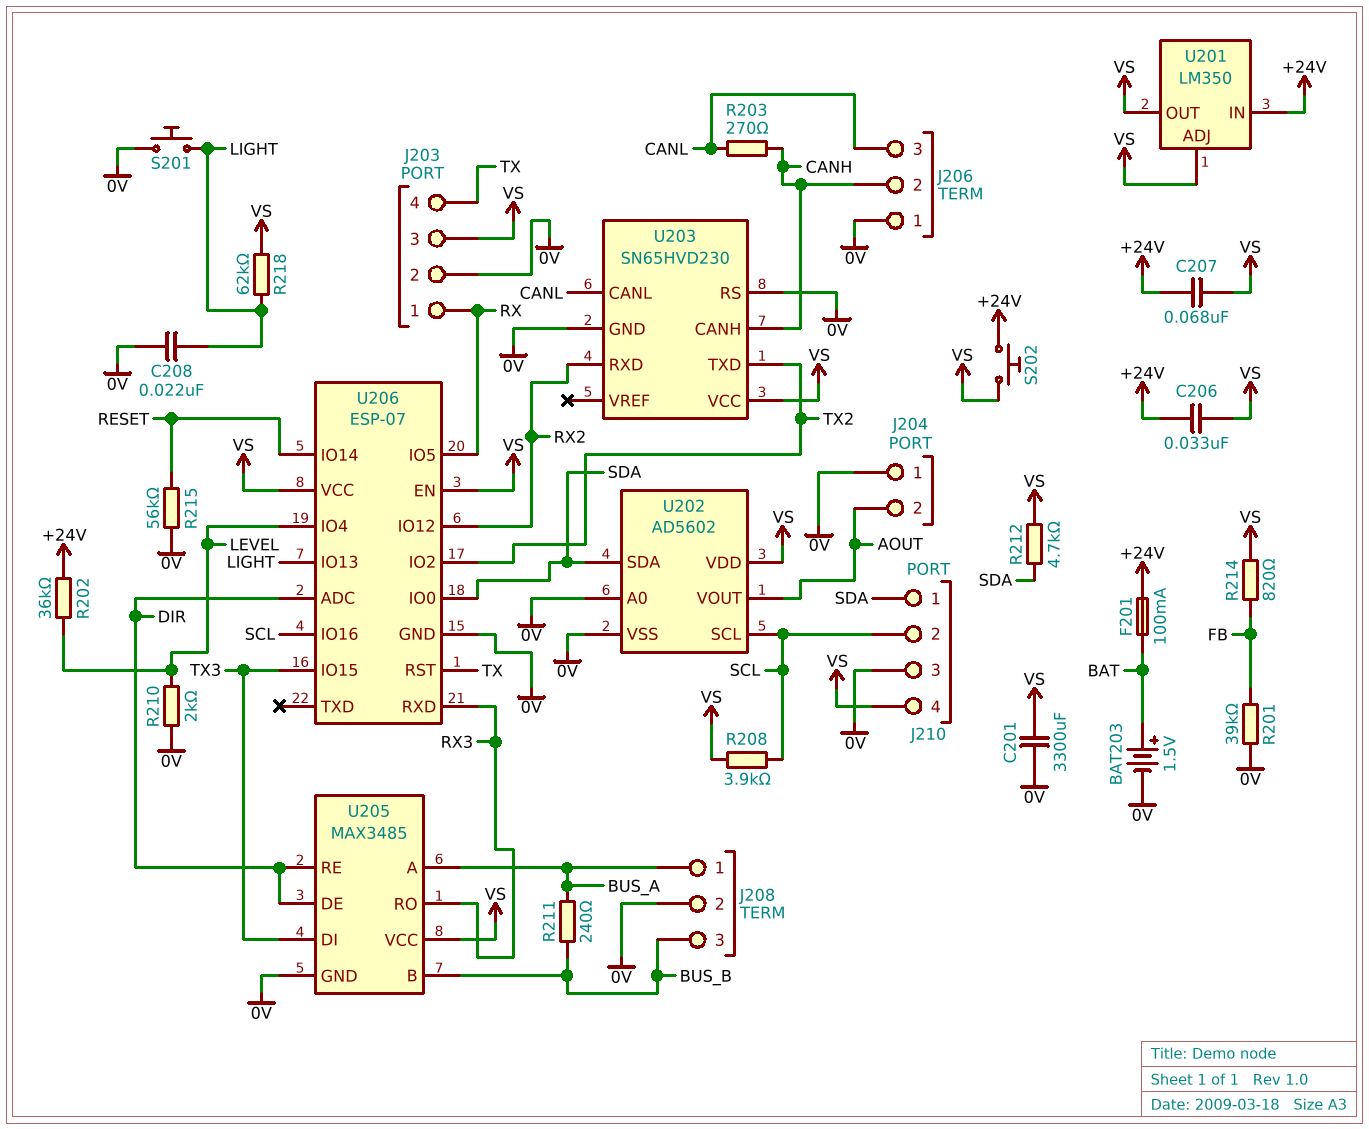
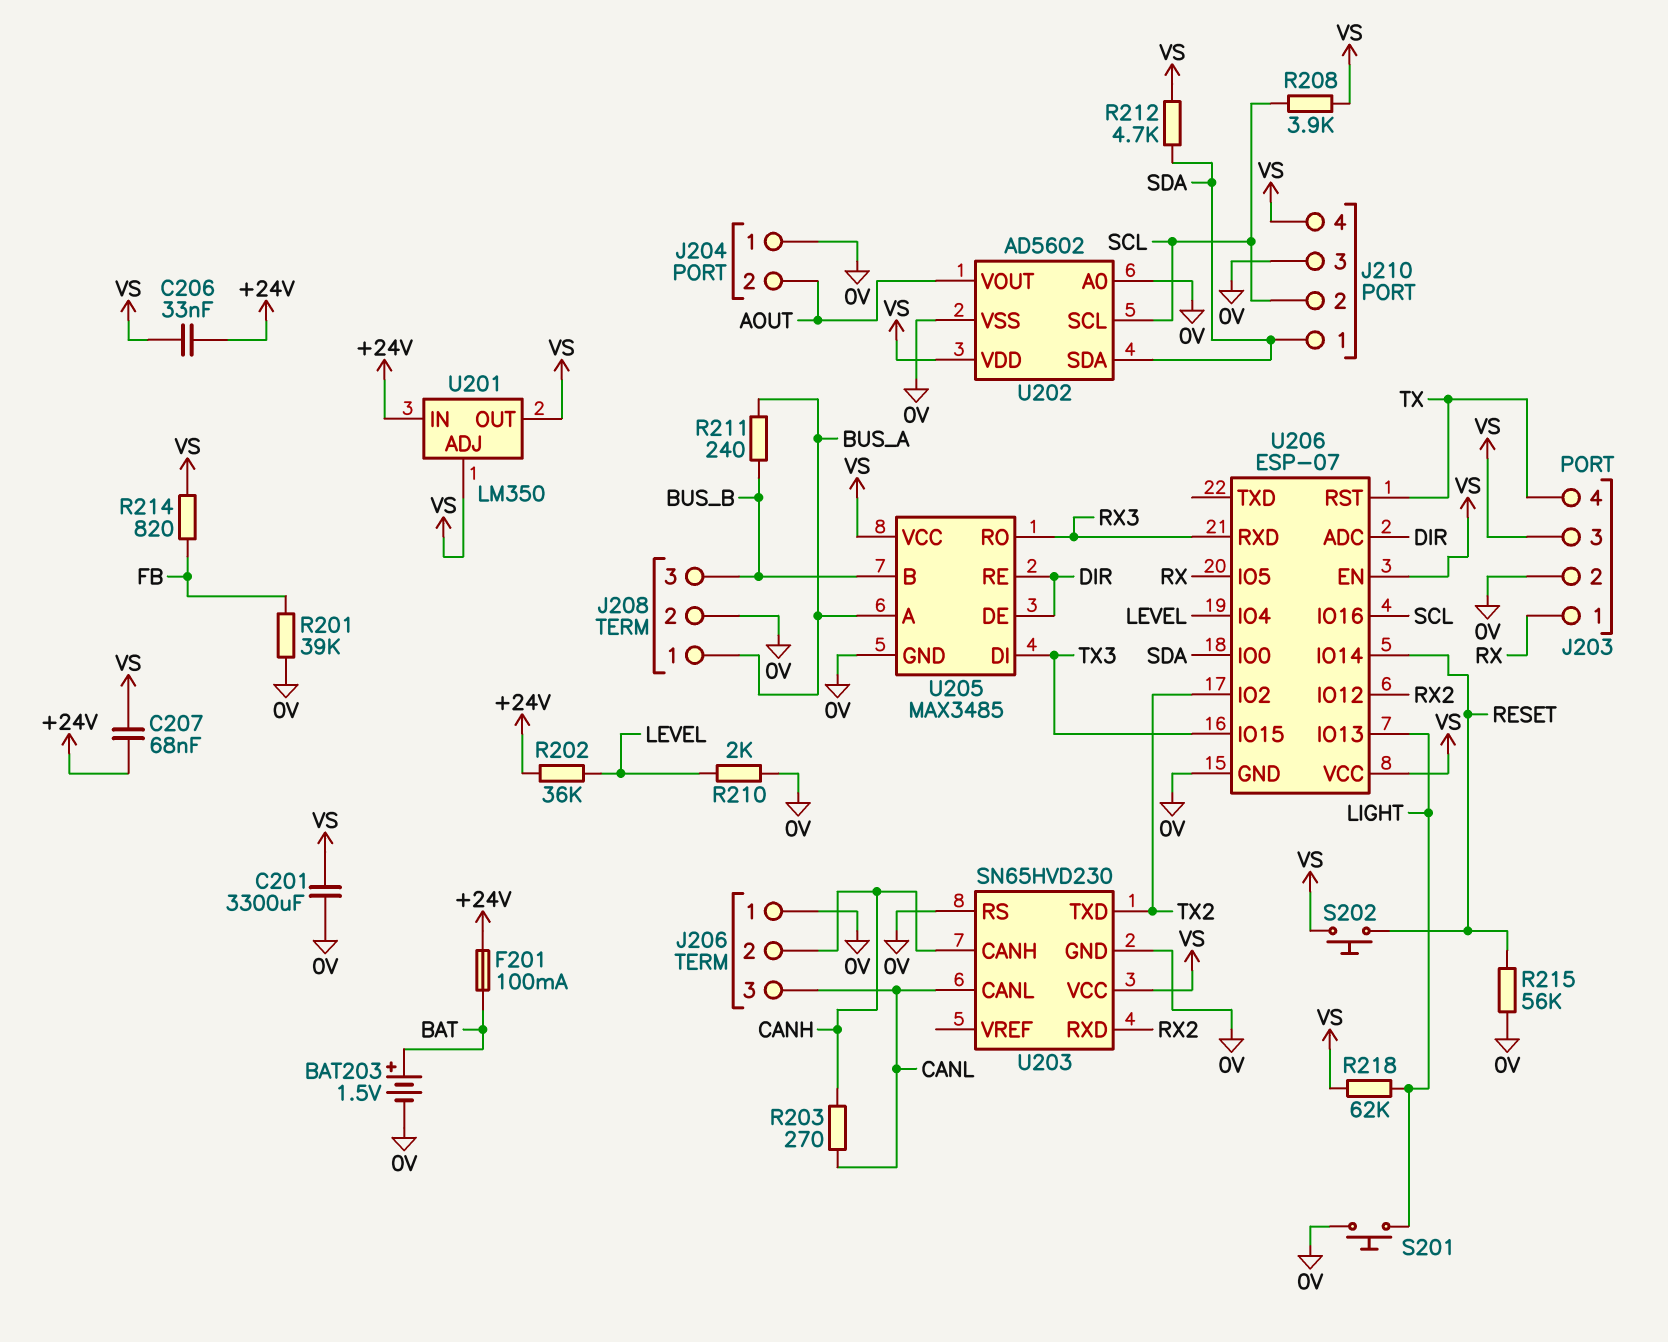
C208: 22nF (0V, LIGHT) -> none
S202: button (+24V, VS) -> button (RESET, VS)

